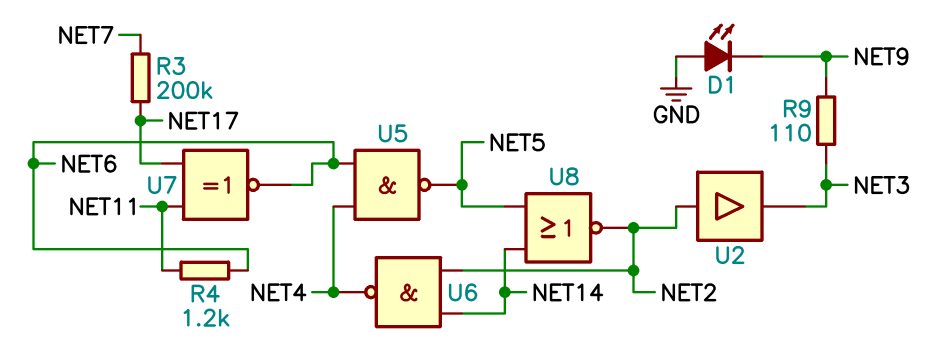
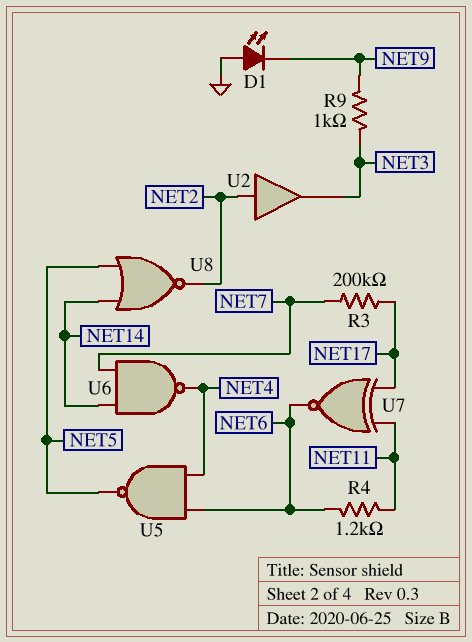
R9: 110 (NET3, NET9) -> 1k (NET3, NET9)
U6: NAND (in NET2, in NET14, out NET4) -> NAND (in NET7, in NET14, out NET4)

